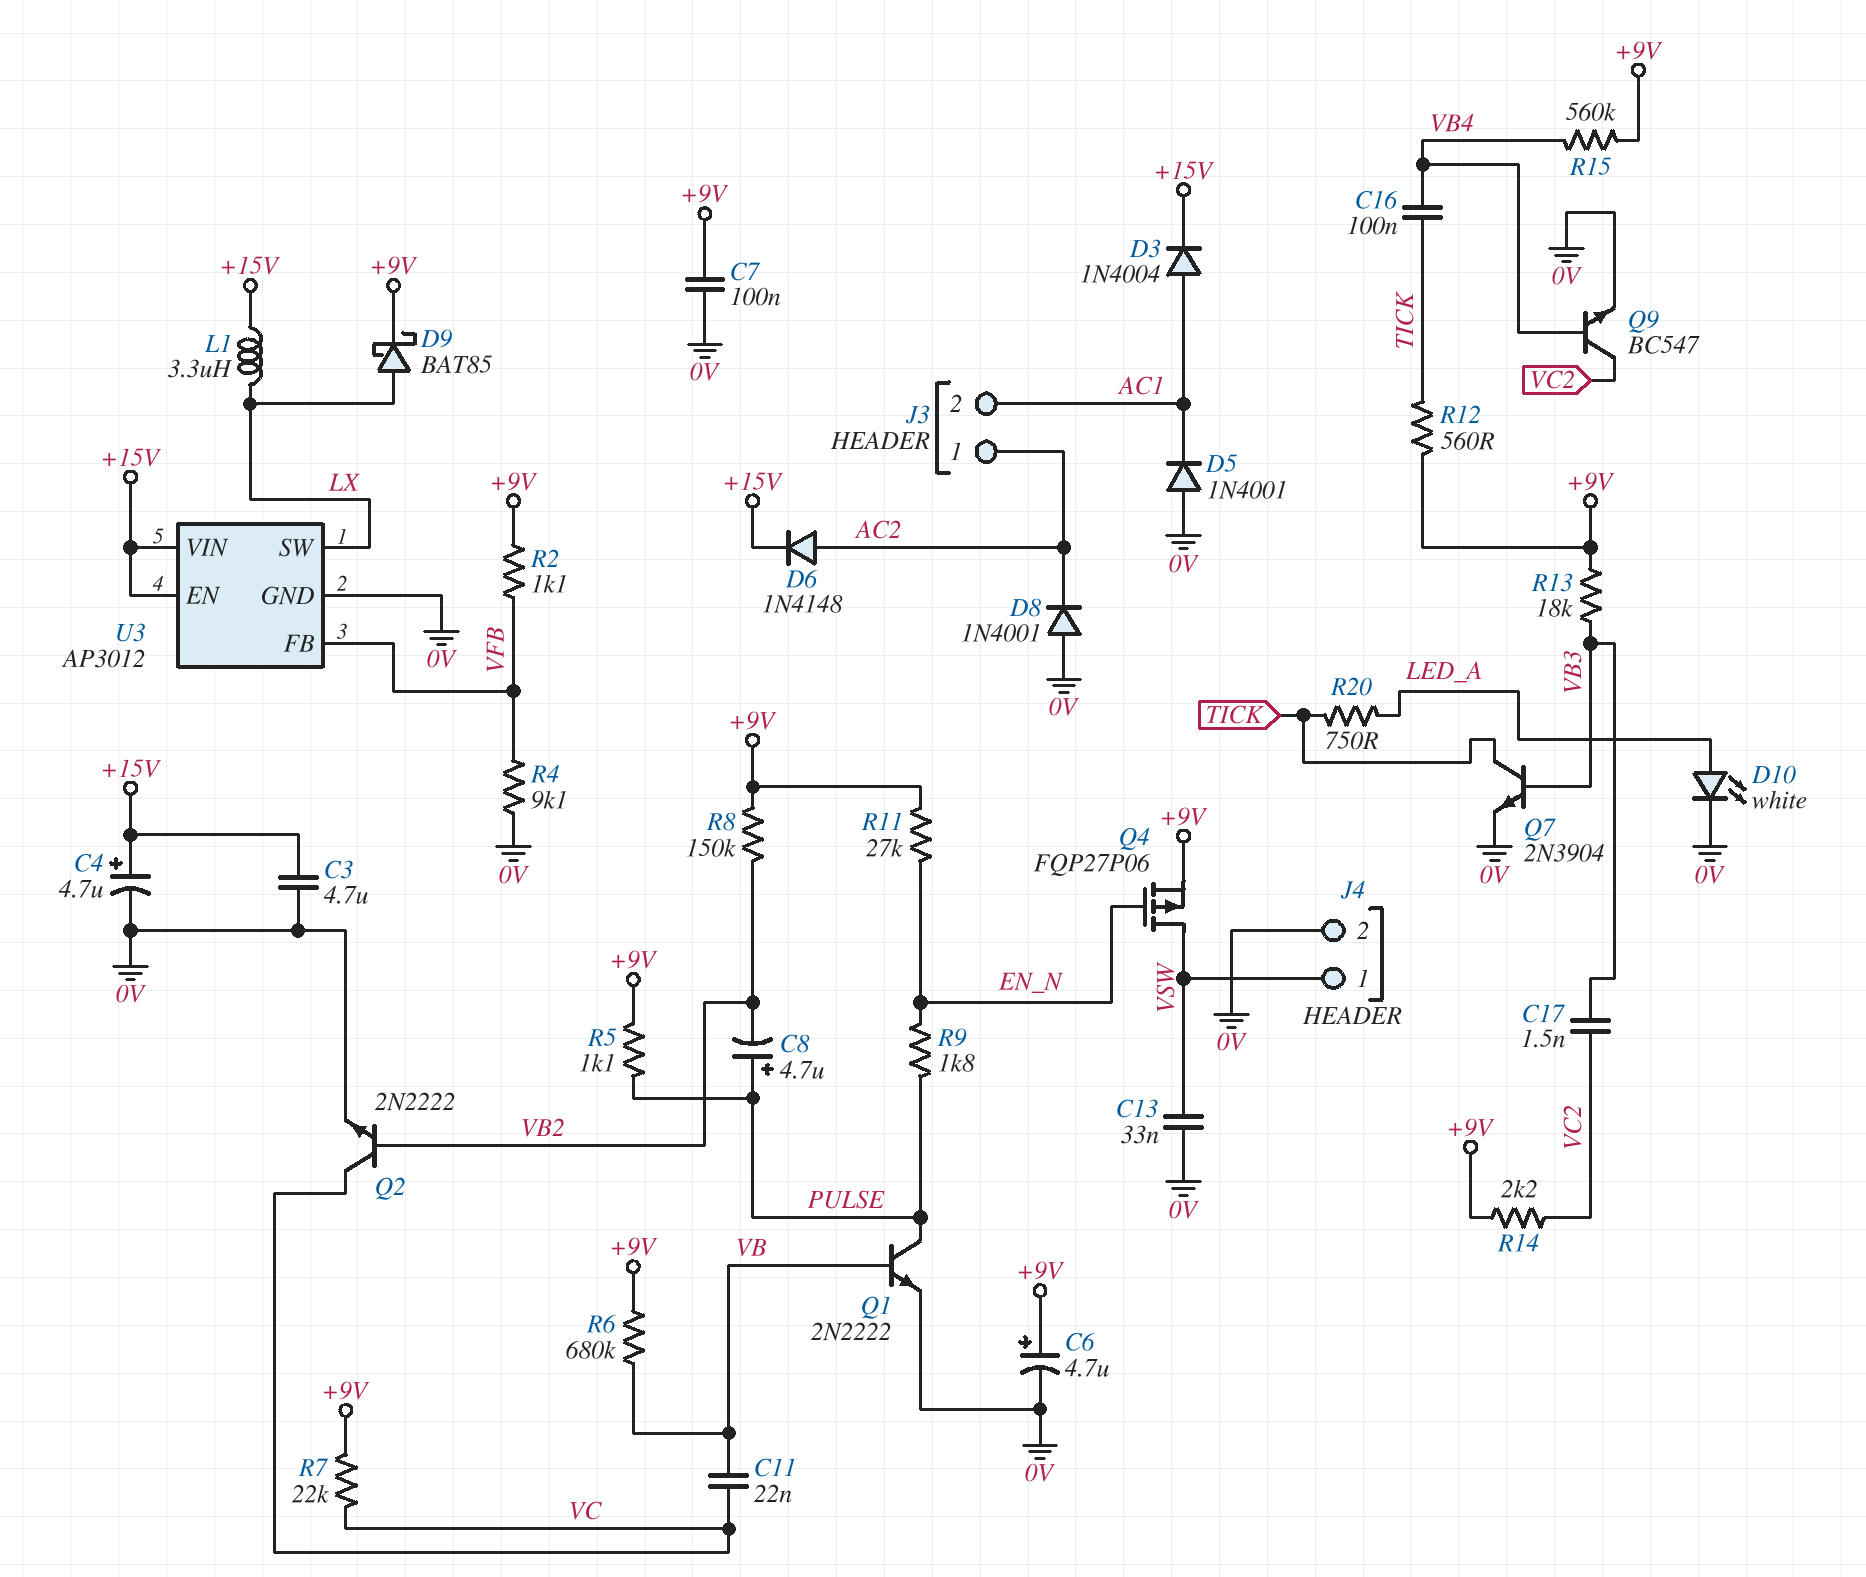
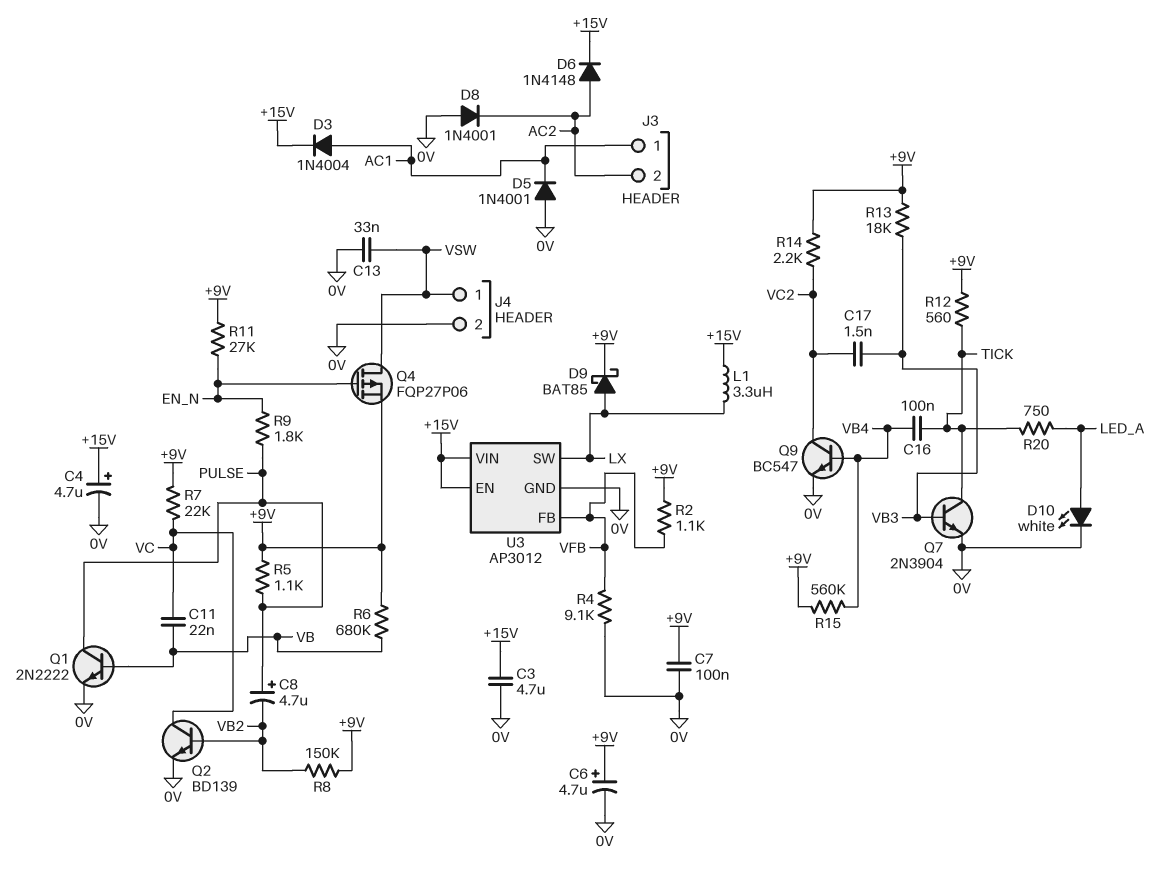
J3 pin 1: AC2 -> AC1
J3 pin 2: AC1 -> AC2
Q2: NPN 2N2222 (B VB2, C VC, E 0V) -> NPN BD139 (B VB2, C VC, E 0V)

